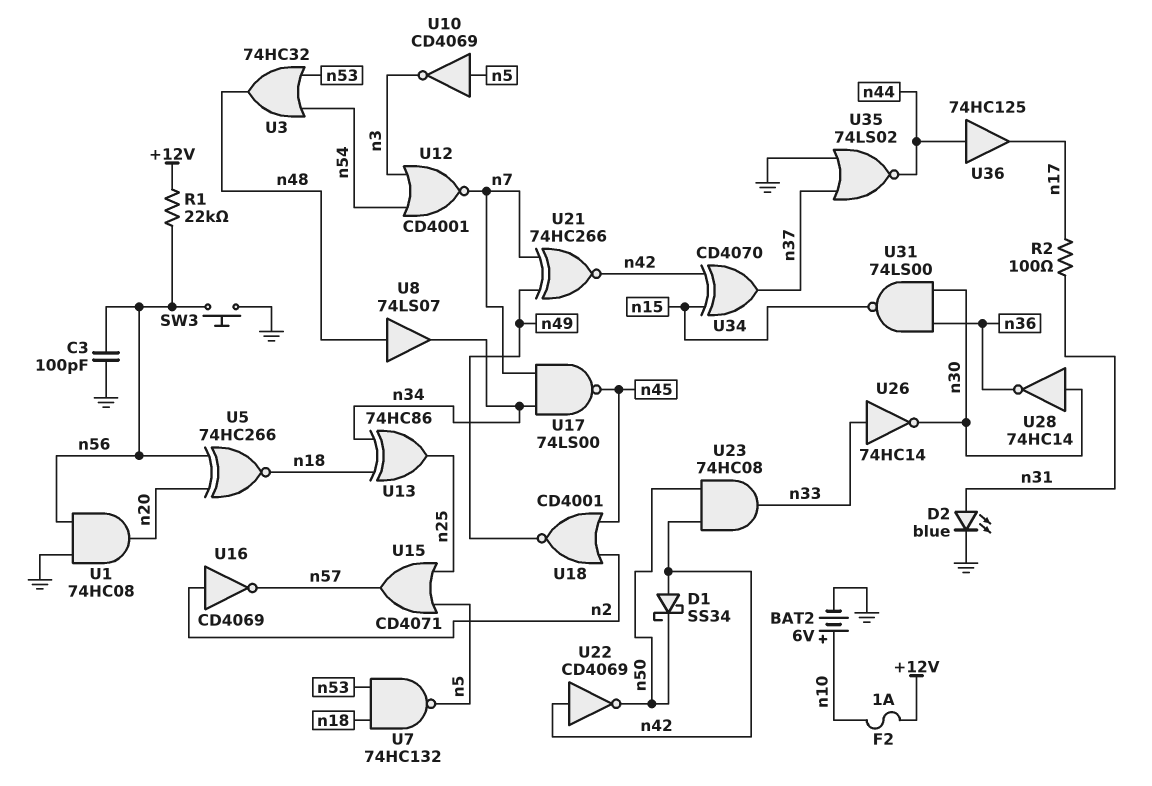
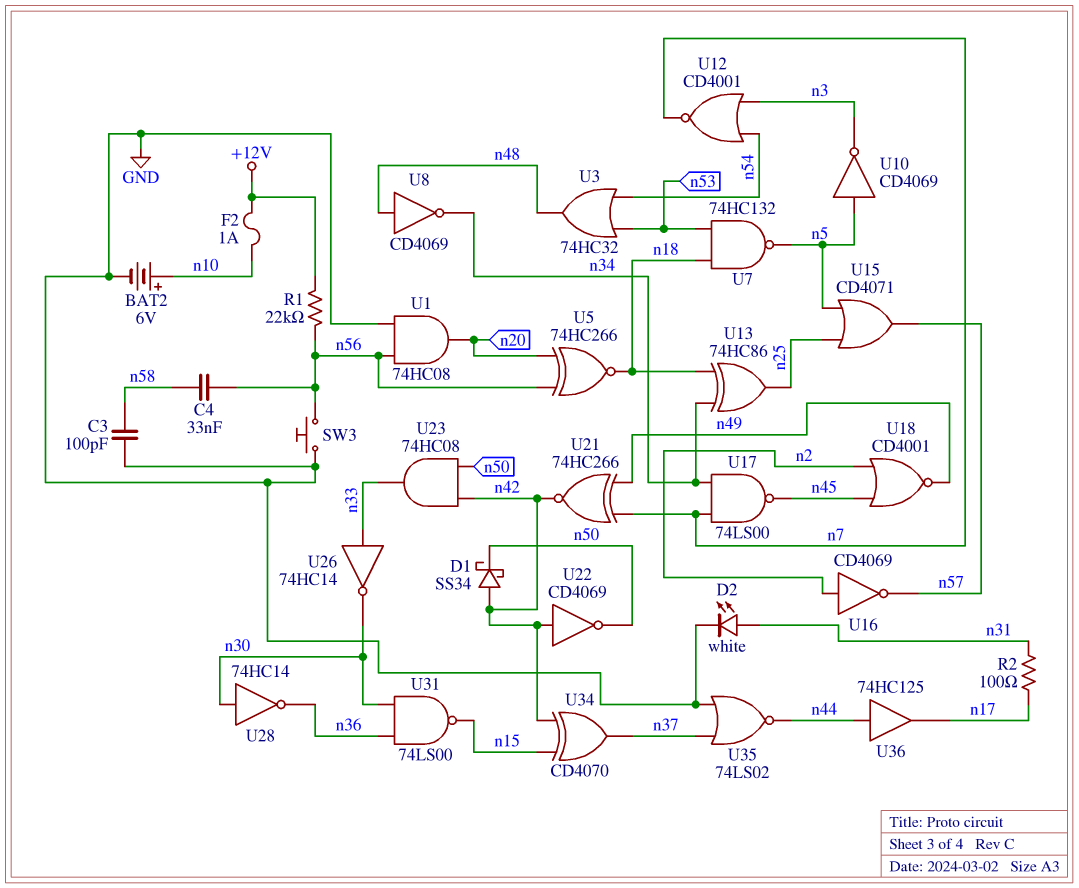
C3: 100pF (GND, n56) -> 100pF (GND, n58)
C4: none -> 33nF (n56, n58)
D2: LED blue (A n31, K GND) -> LED white (A n31, K GND)
U8: buffer 74LS07 (in n48, out n34) -> NOT CD4069 (in n48, out n34)

